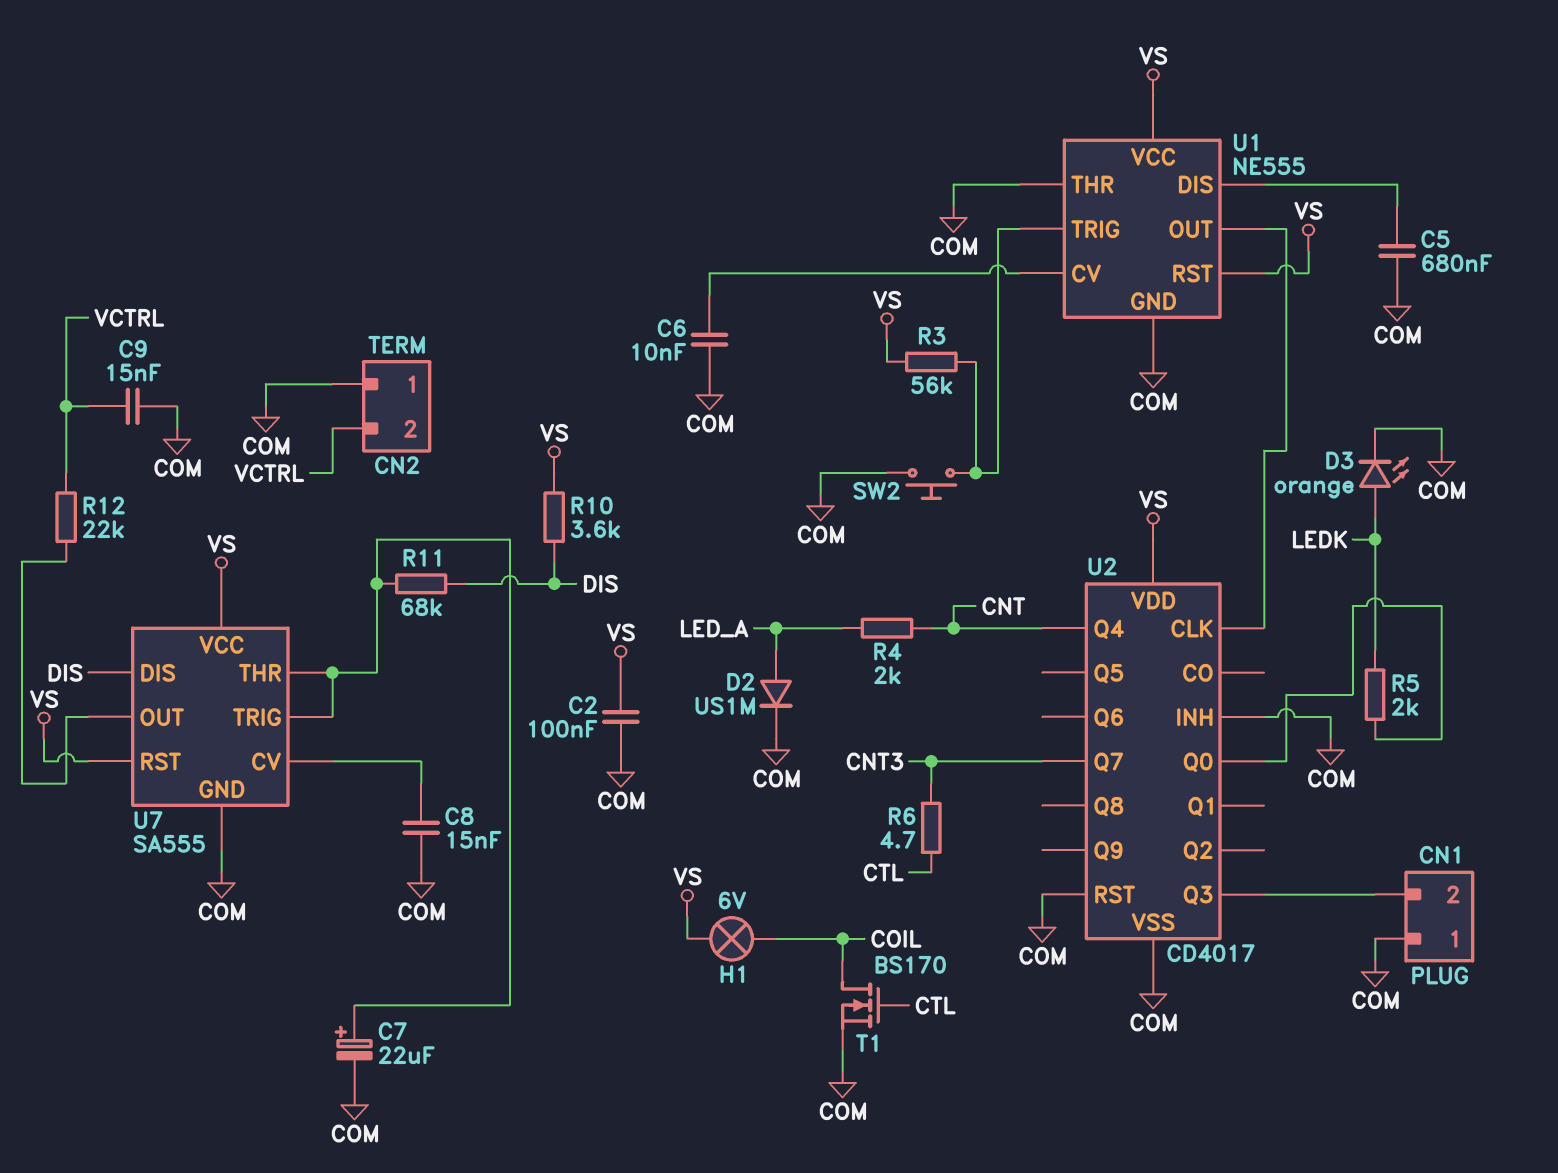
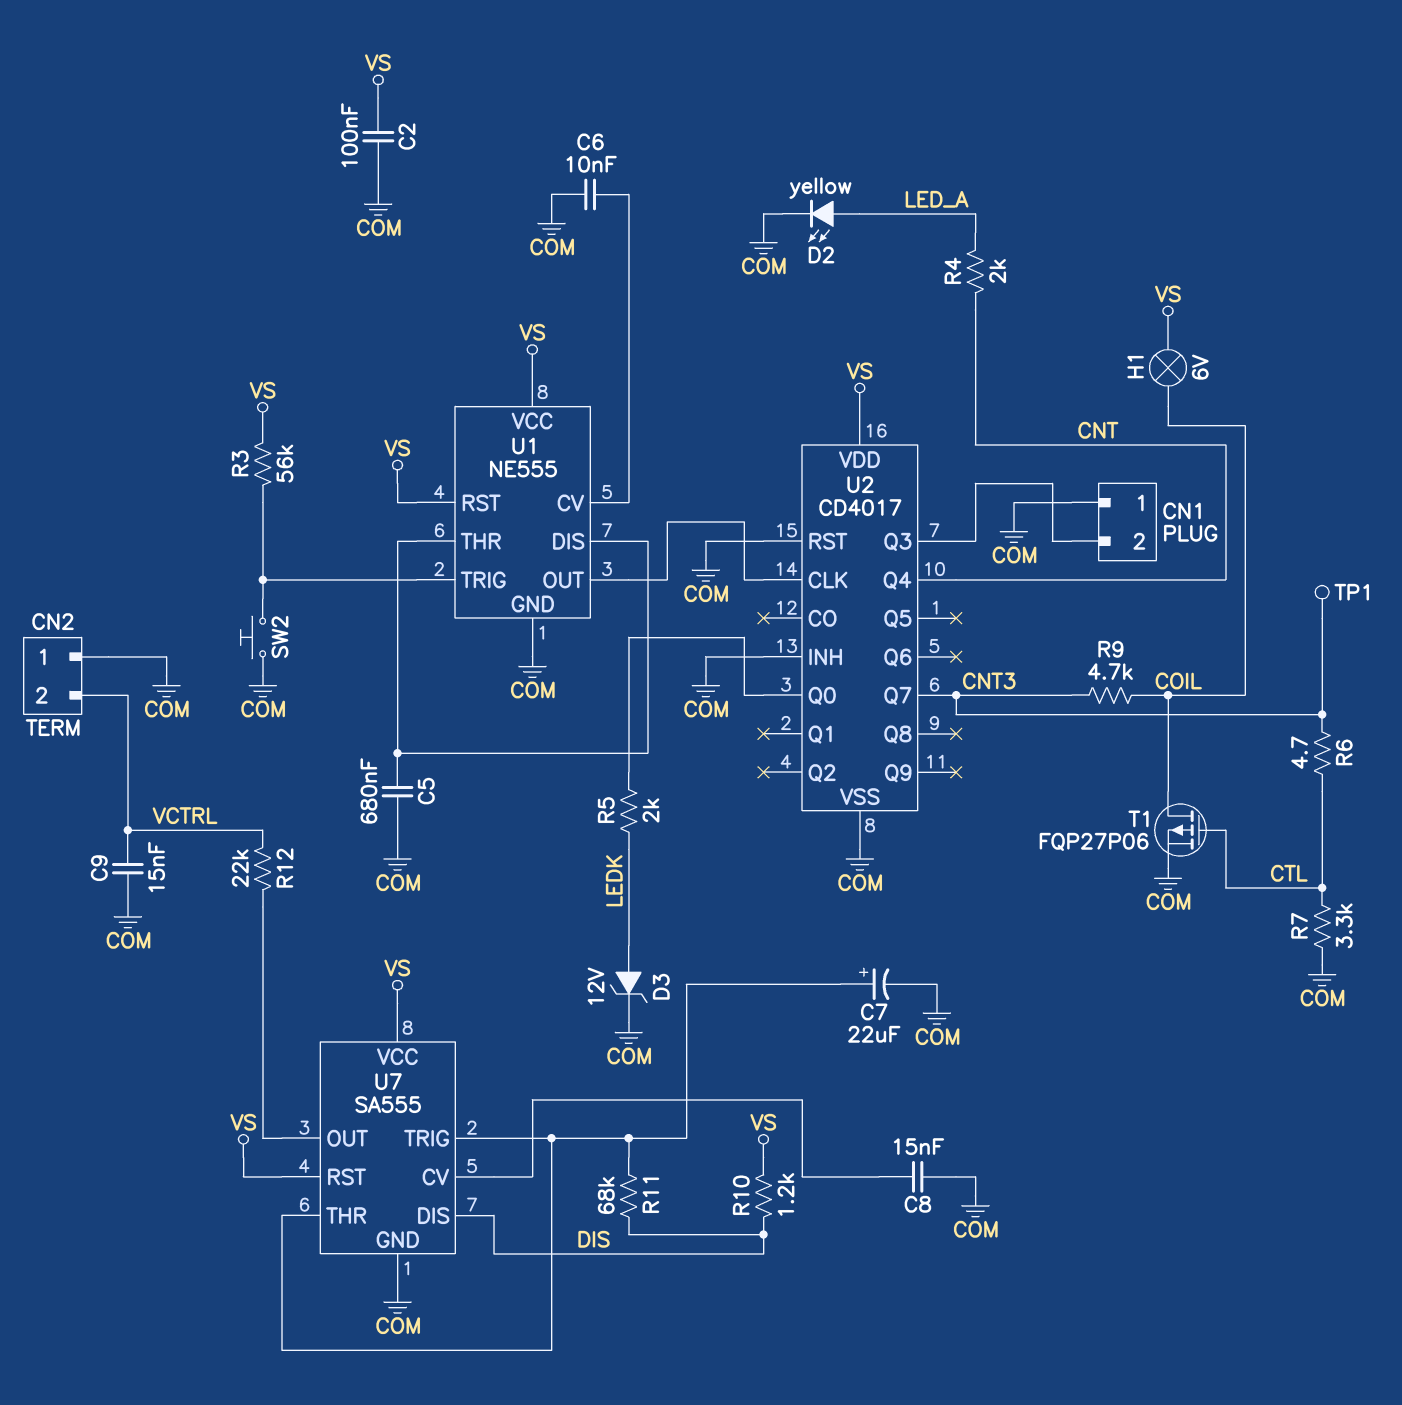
D2: diode US1M (A LED_A, K COM) -> LED yellow (A LED_A, K COM)
D3: LED orange (A LEDK, K COM) -> zener 12V (A LEDK, K COM)
R7: none -> 3.3k (COM, CTL)
R9: none -> 4.7k (CNT3, COIL)
R10: 3.6k (DIS, VS) -> 1.2k (DIS, VS)
T1: NMOS BS170 (G CTL, D COIL, S COM) -> PMOS FQP27P06 (G CTL, D COIL, S COM)
TP1: none -> test point (CNT3)
U1 pin THR: COM -> U1/DIS

